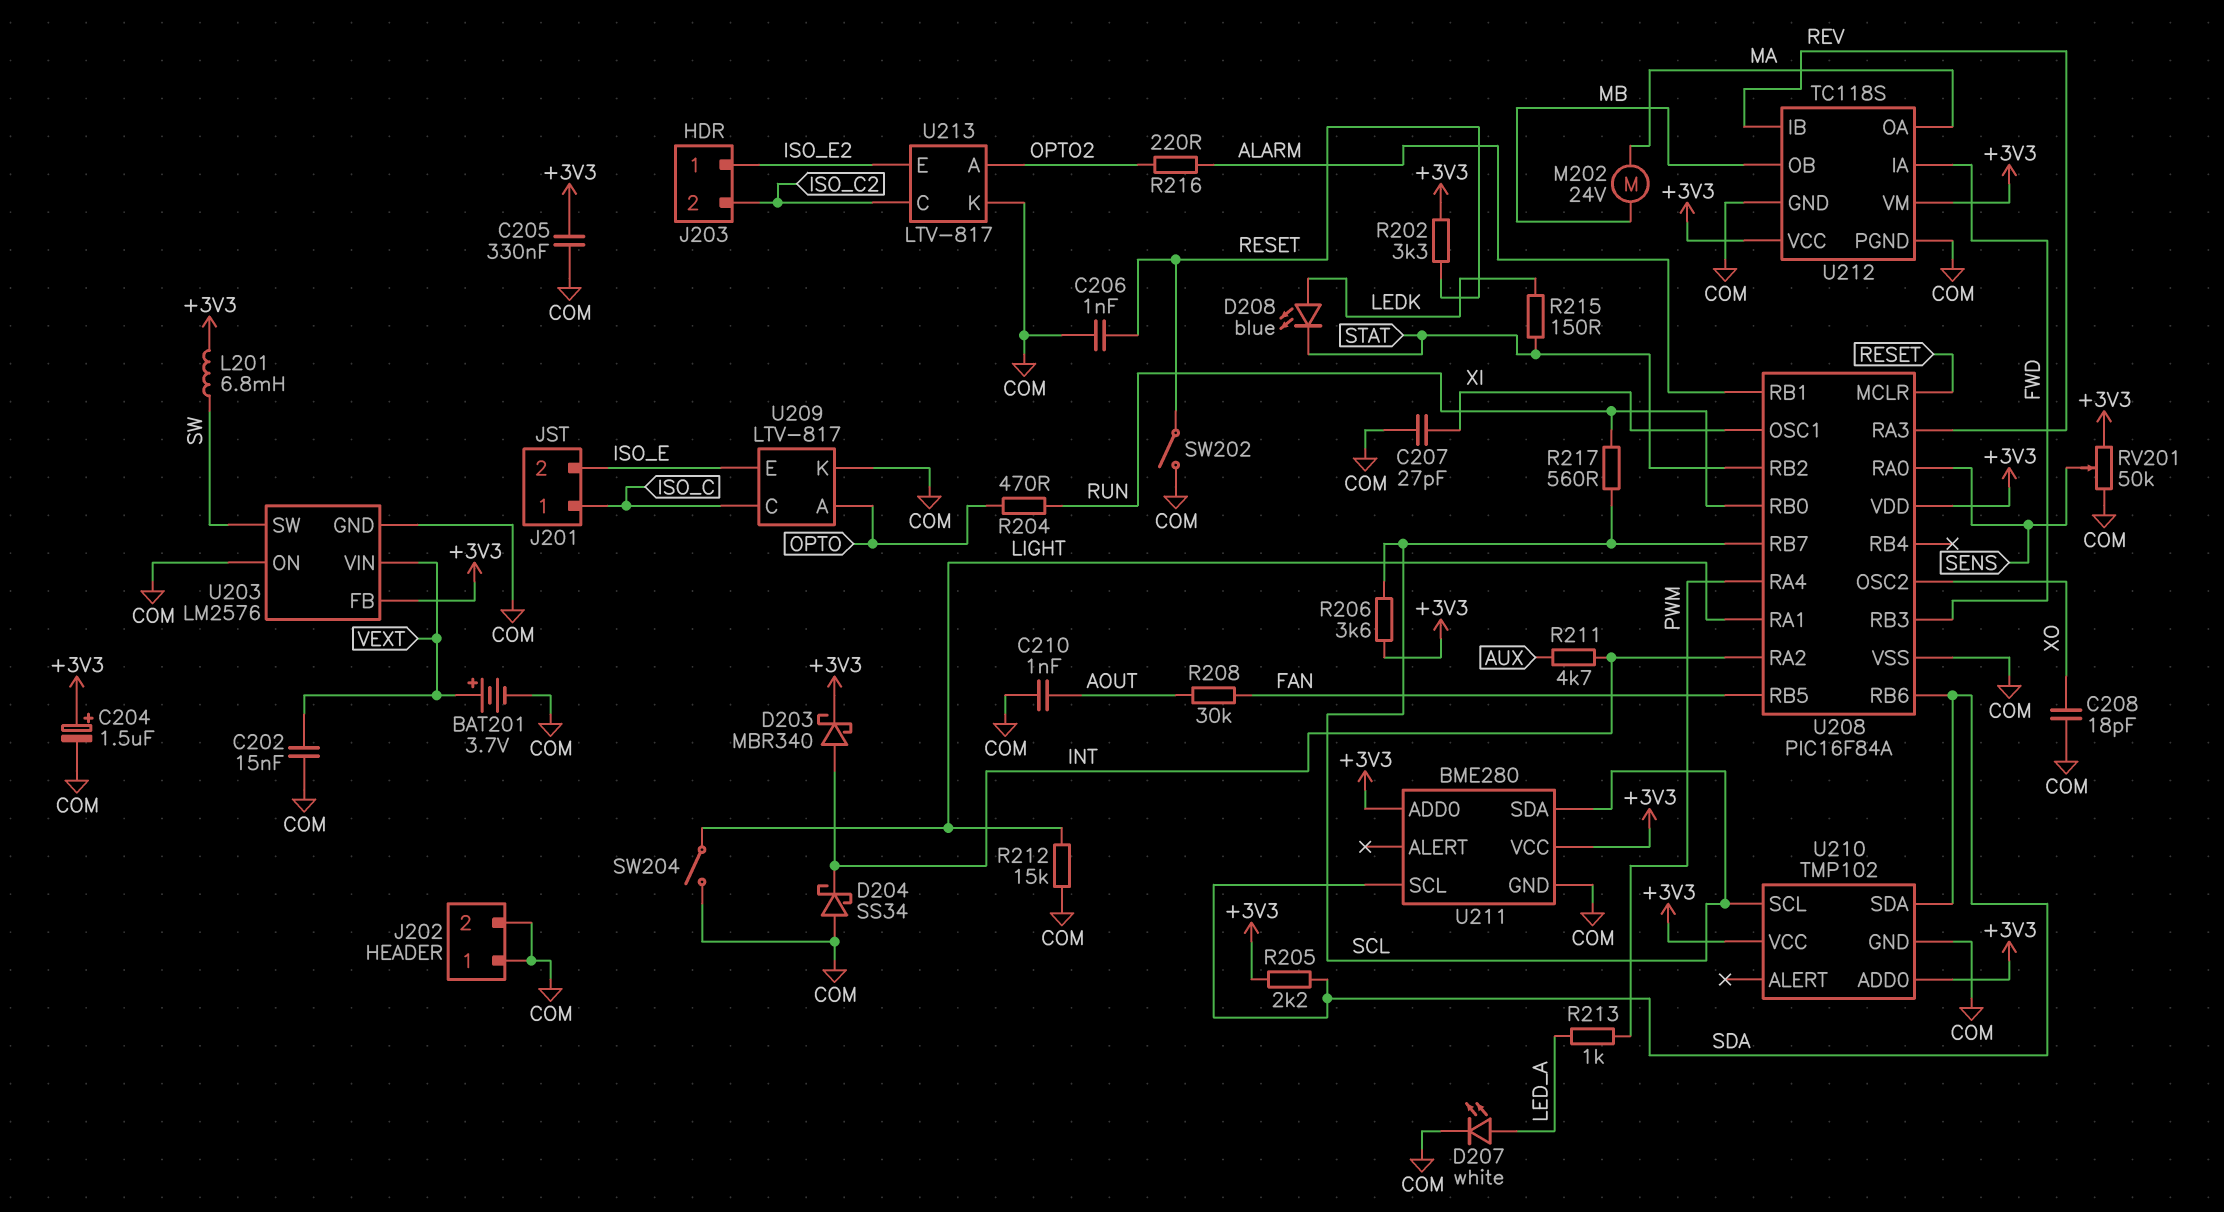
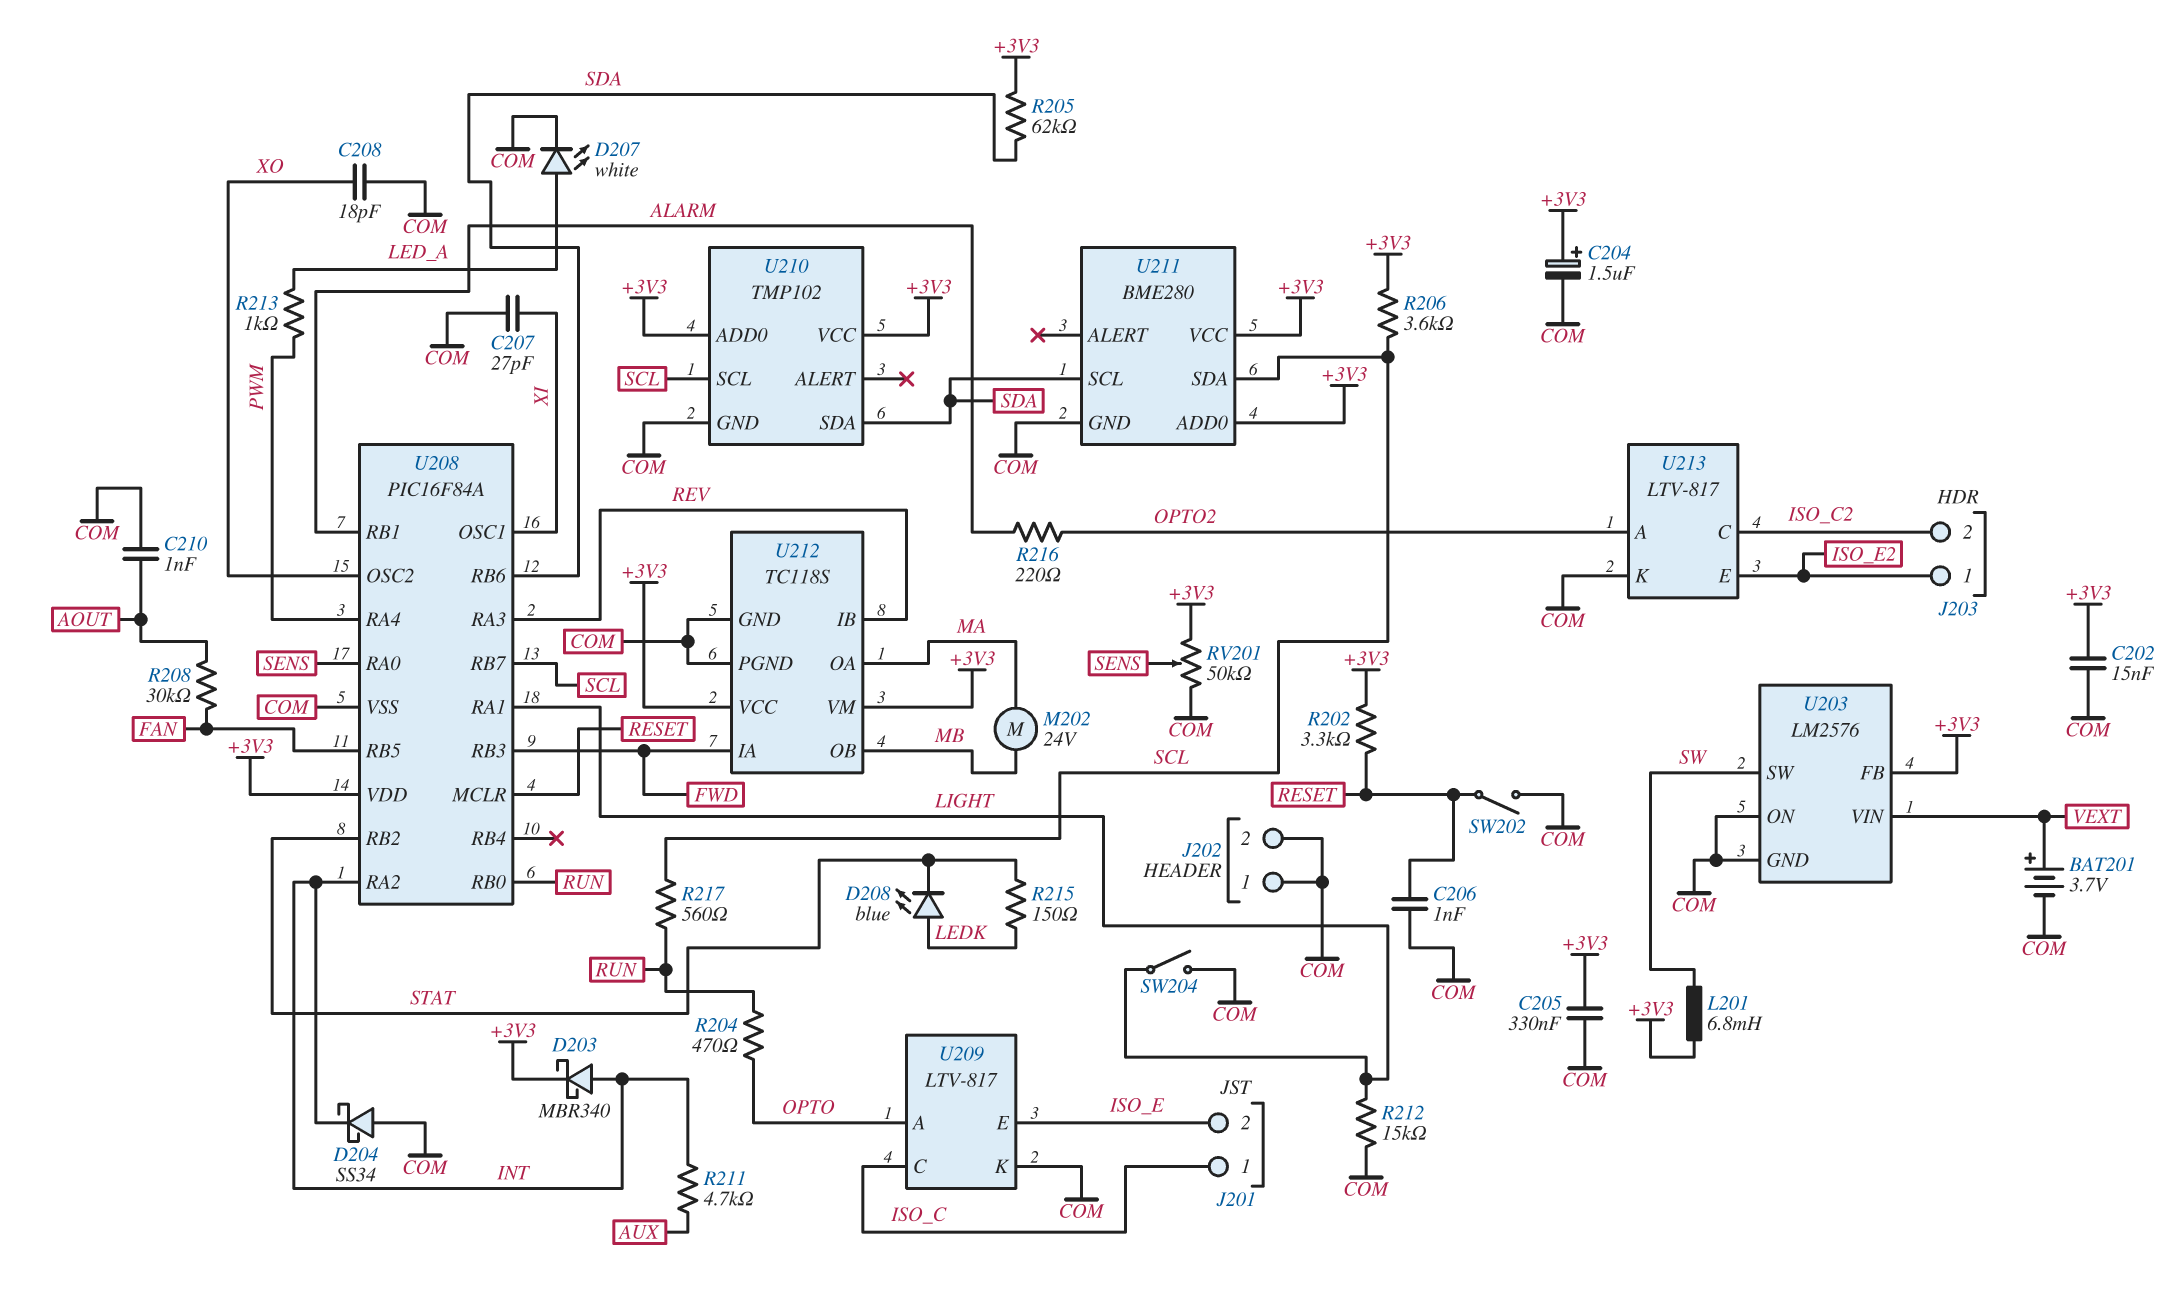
C202: 15nF (COM, VEXT) -> 15nF (+3V3, COM)
R205: 2.2k (+3V3, SDA) -> 62k (+3V3, SDA)

